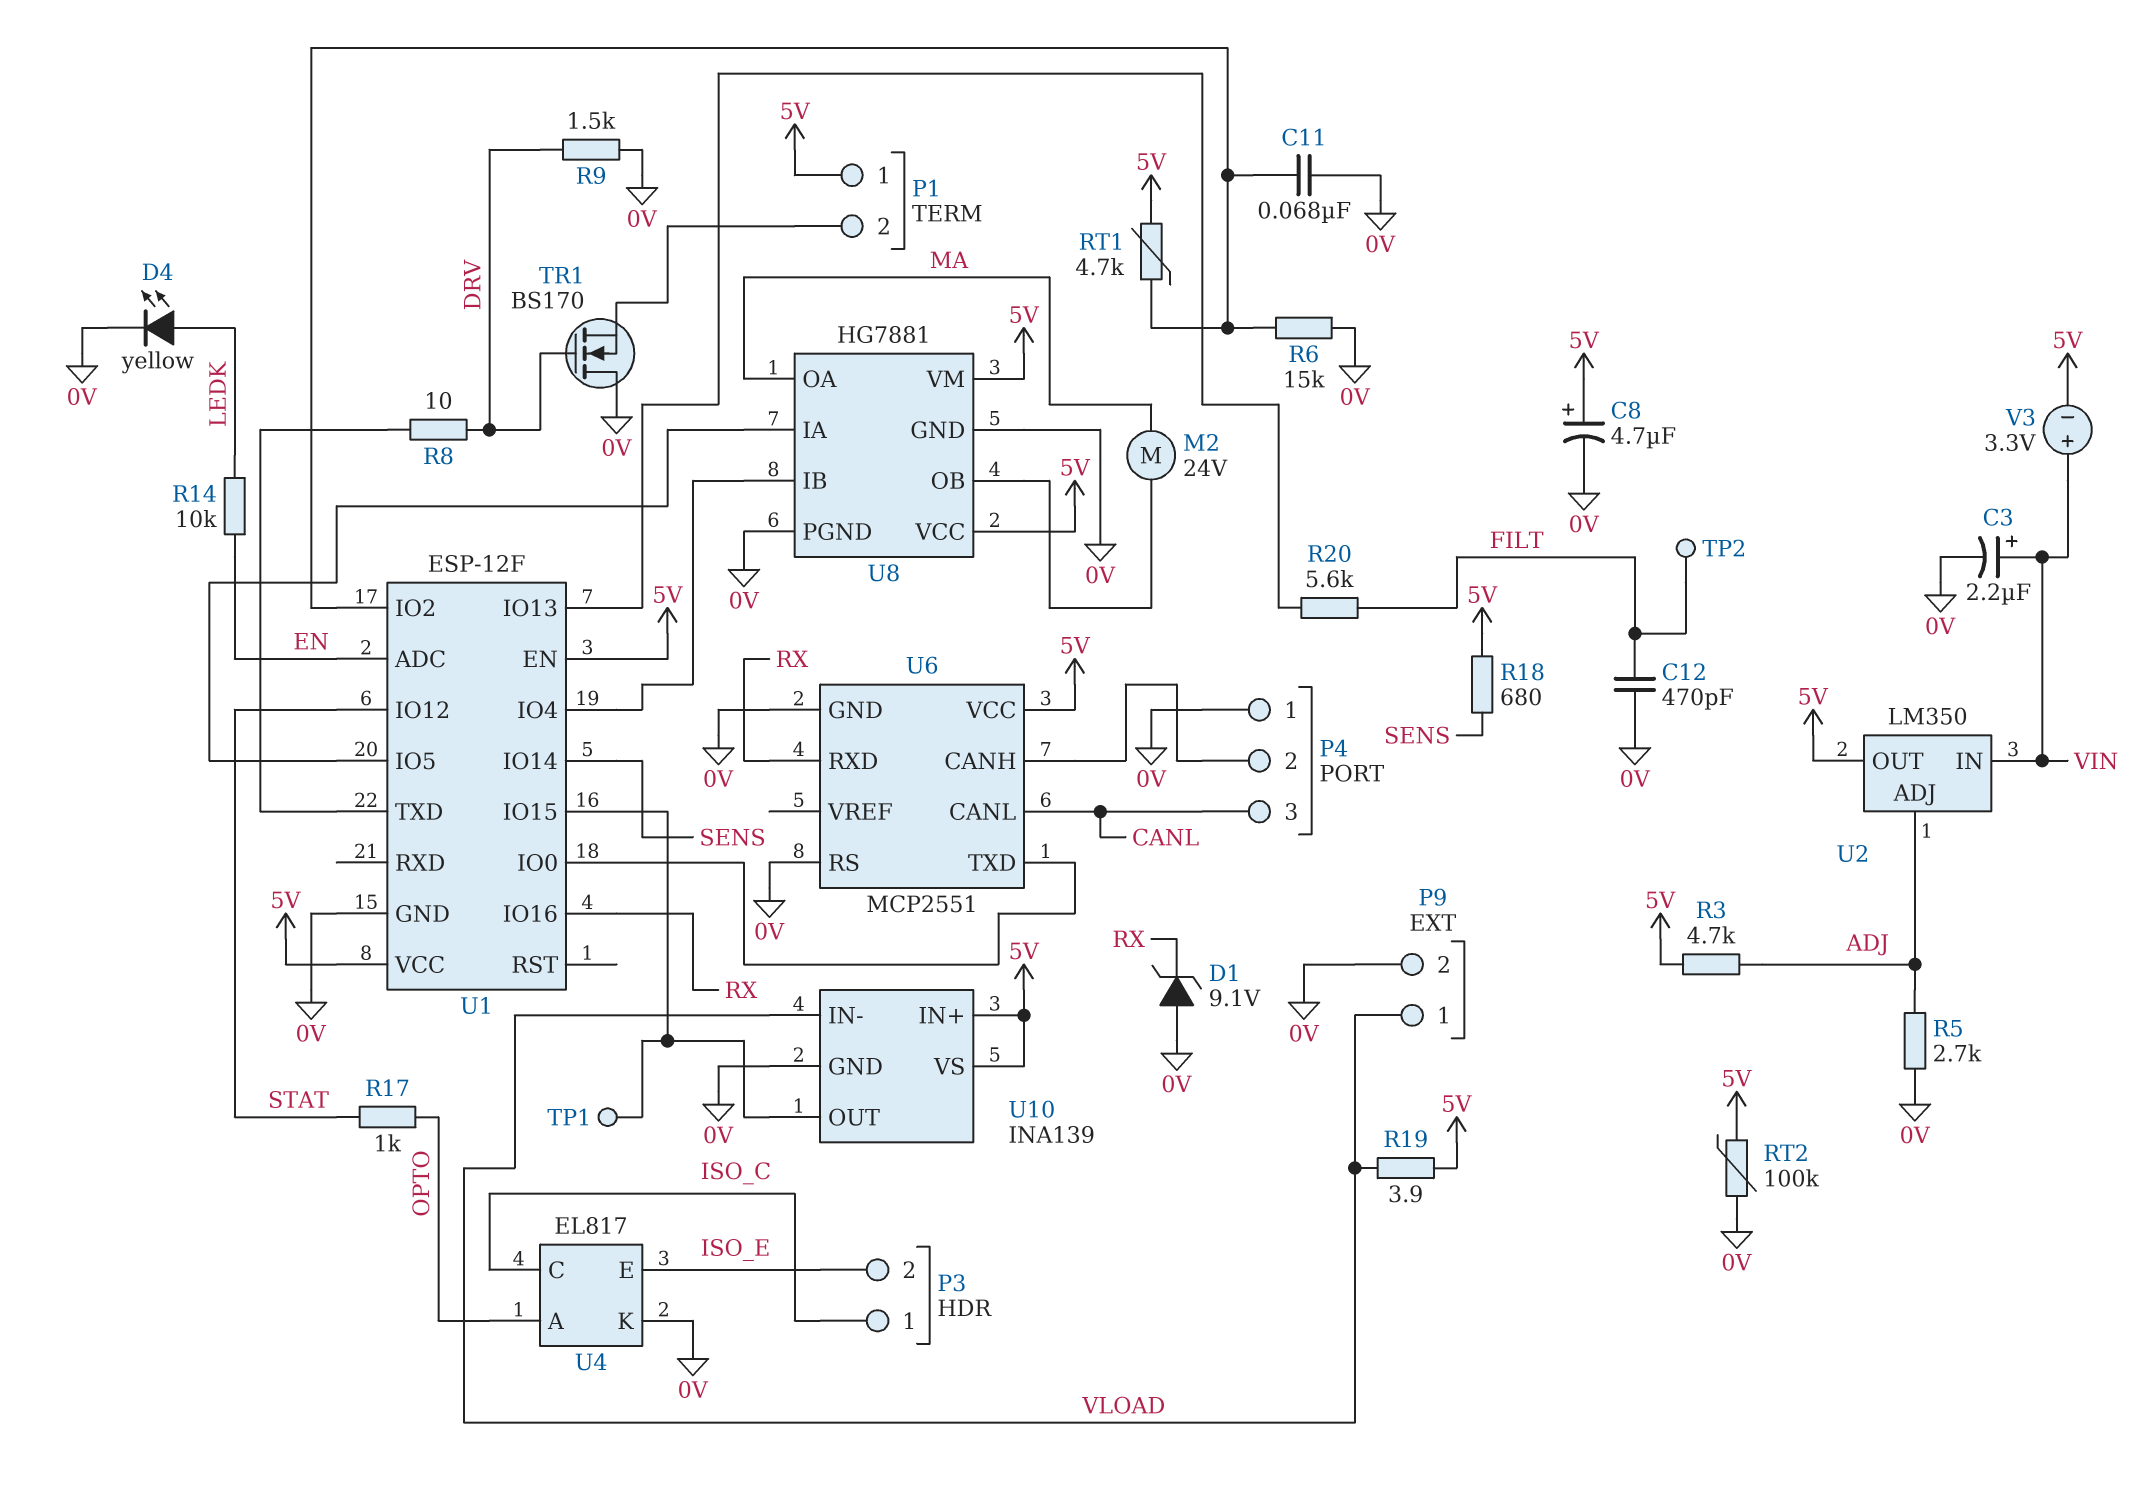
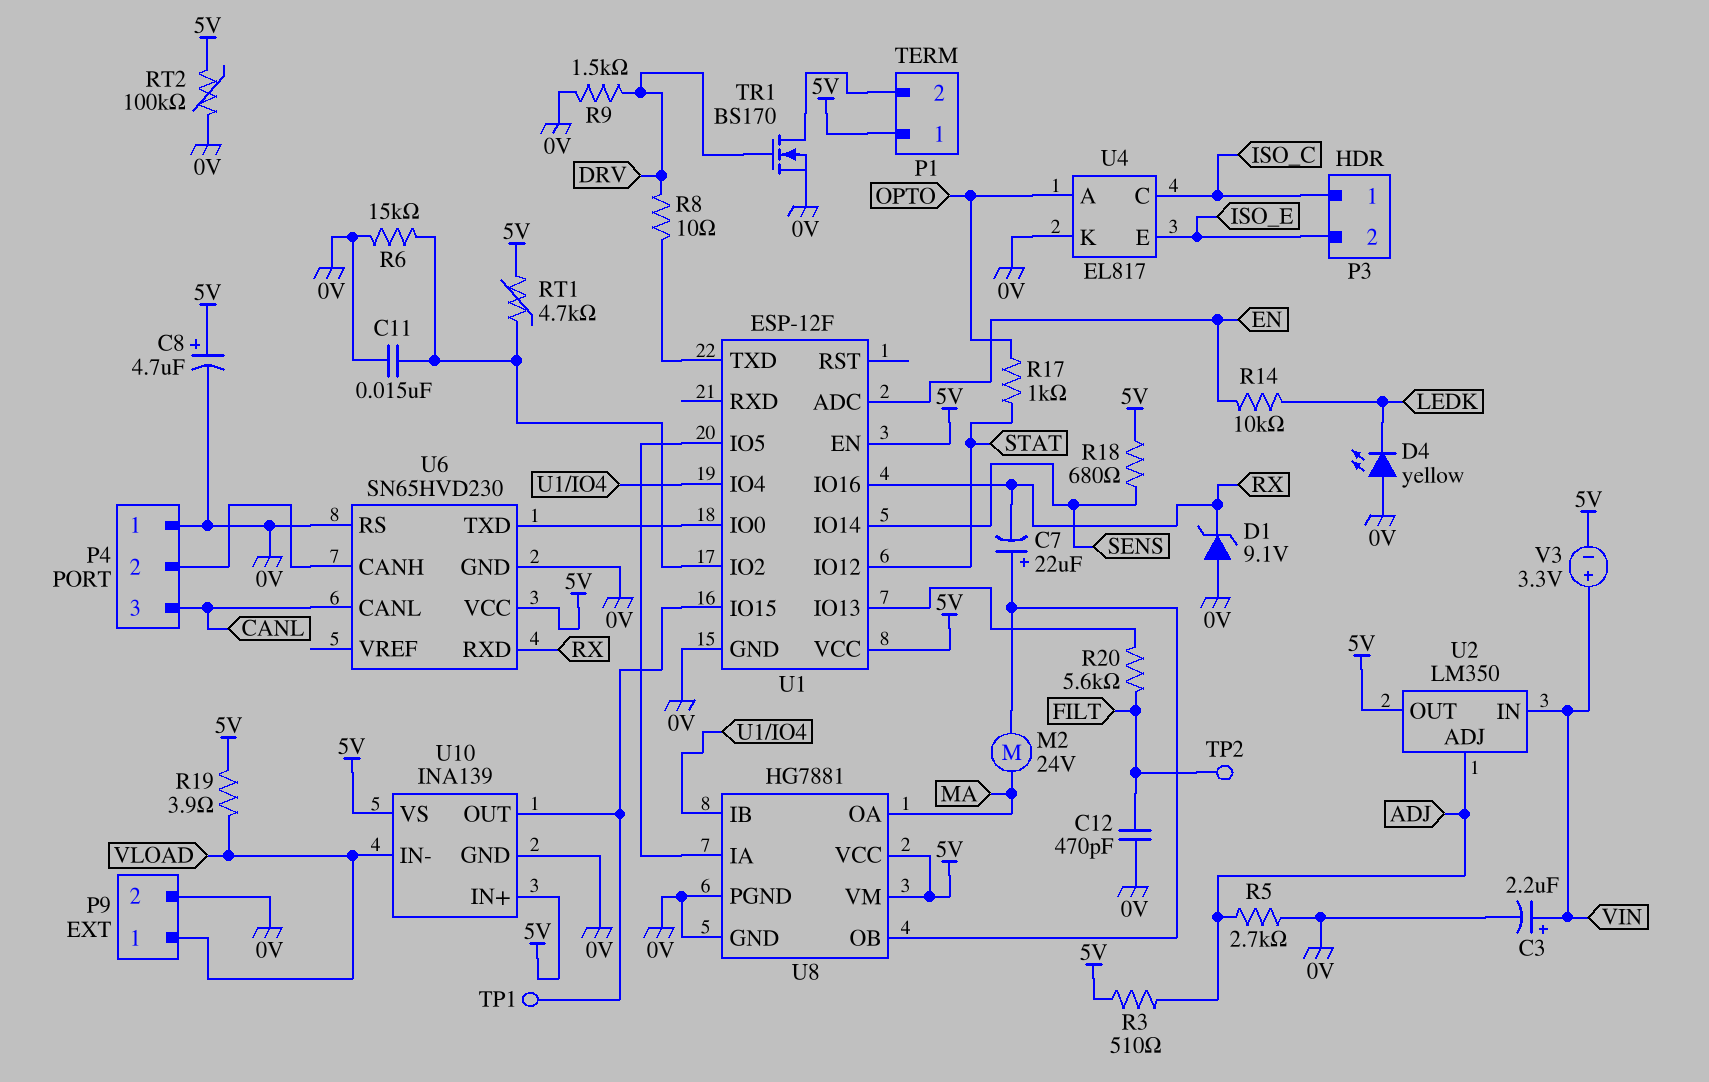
C7: none -> 22uF (plus U8/OB, minus RX)
C11: 68nF (0V, U1/IO2) -> 15nF (0V, U1/IO2)
D4: LED yellow (A LEDK, K 0V) -> LED yellow (A 0V, K LEDK)
R3: 4.7k (5V, ADJ) -> 510 (5V, ADJ)
TR1: NMOS BS170 (G DRV, D 0V, S P1/2) -> NMOS BS170 (G DRV, D P1/2, S 0V)
U6: MCP2551 -> SN65HVD230

